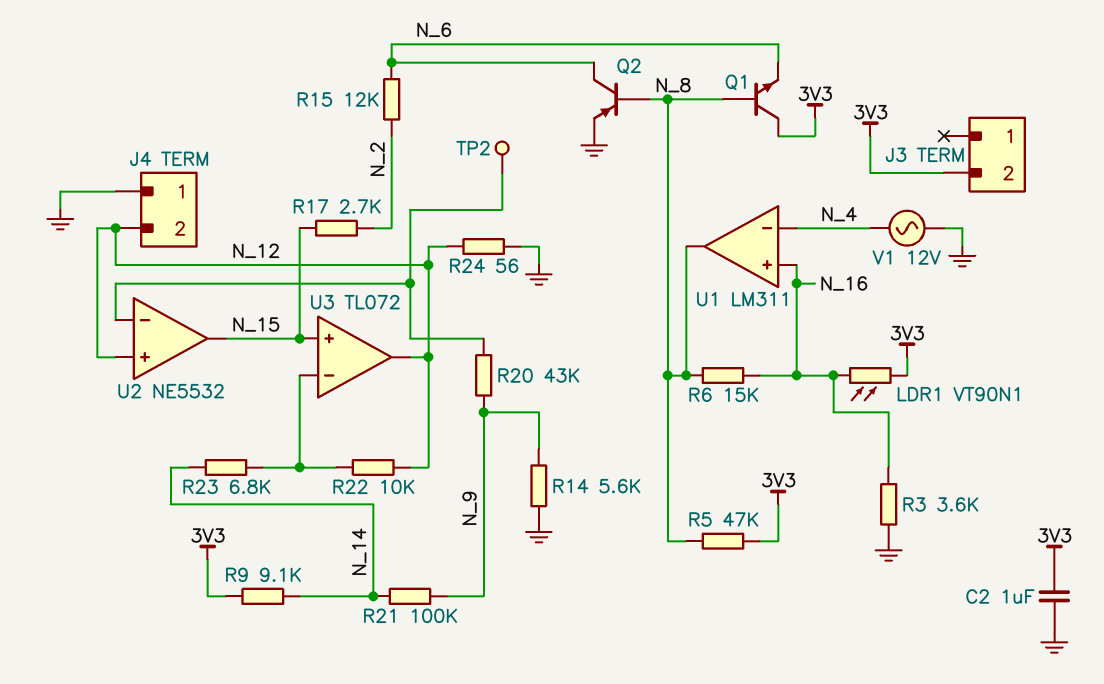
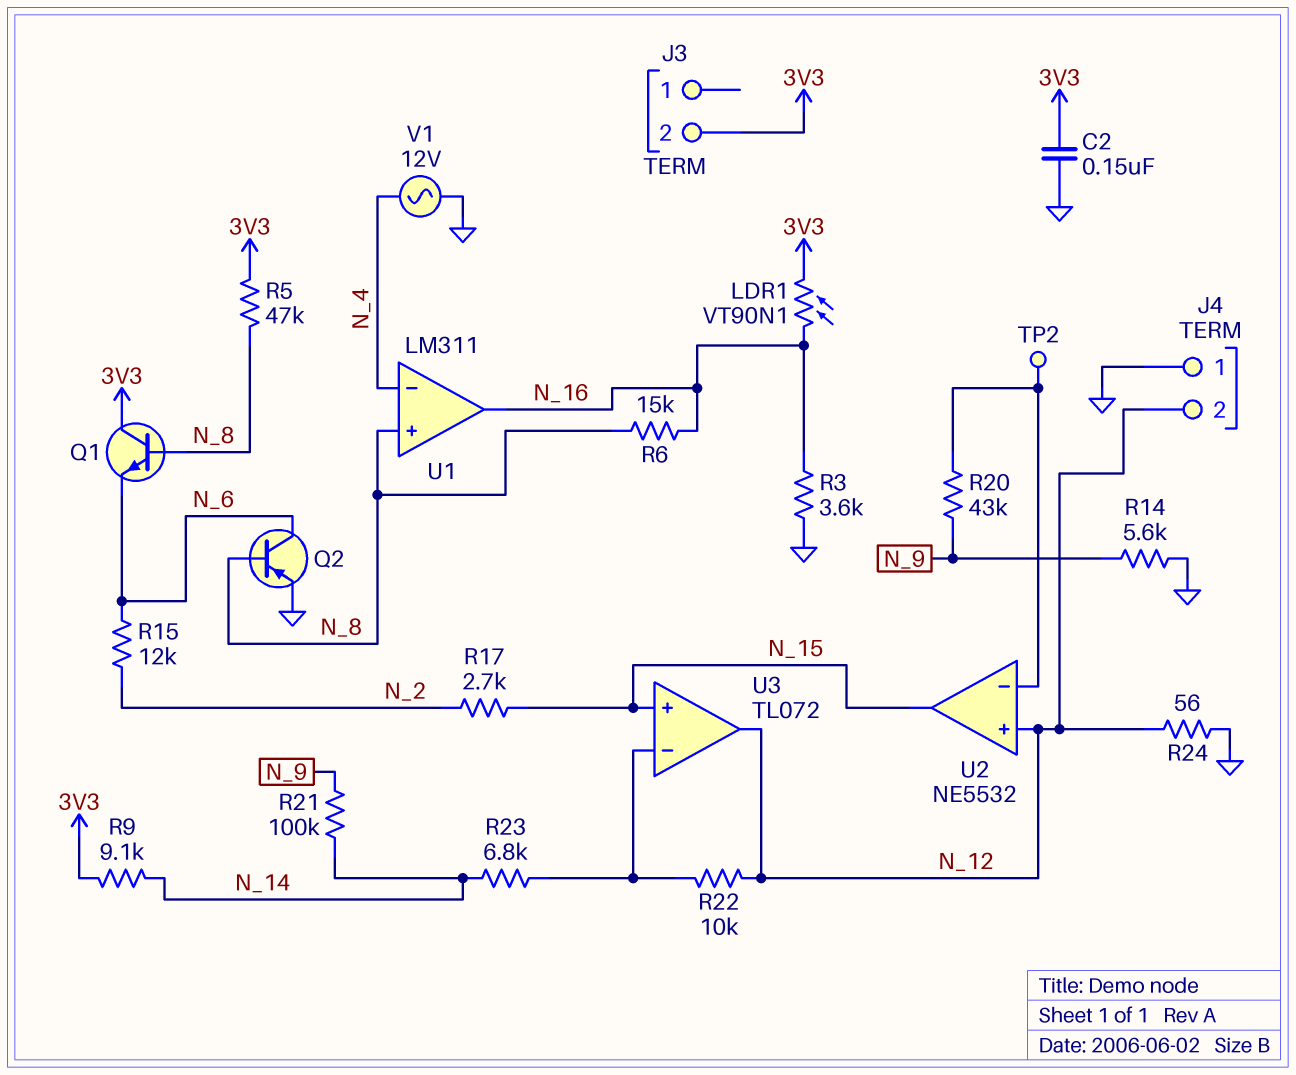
C2: 1uF (3V3, GND) -> 150nF (3V3, GND)
U1 pin in+: N_16 -> N_8
U1 pin out: N_8 -> N_16

